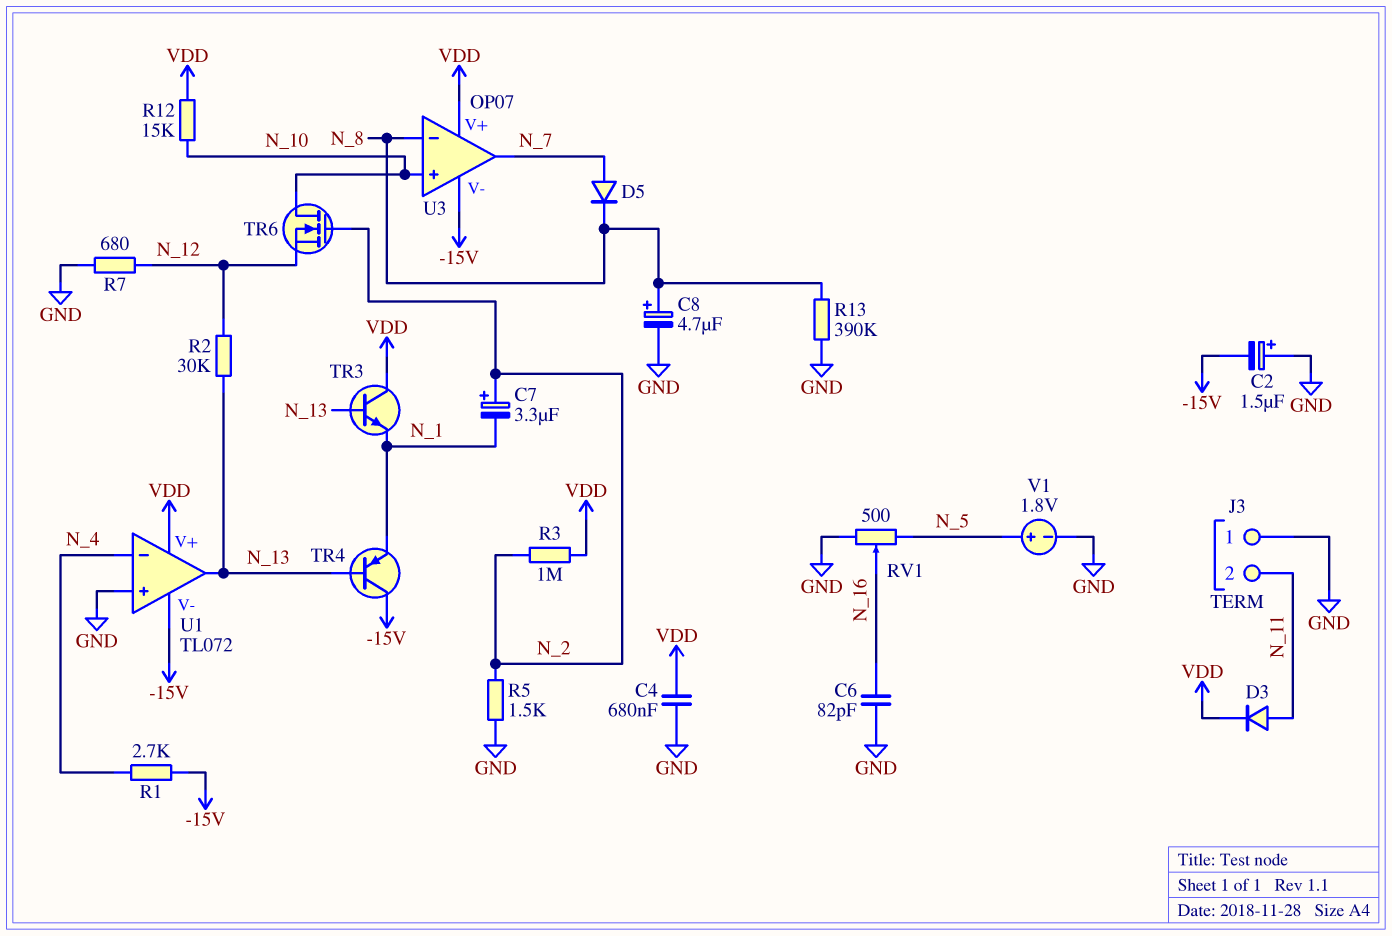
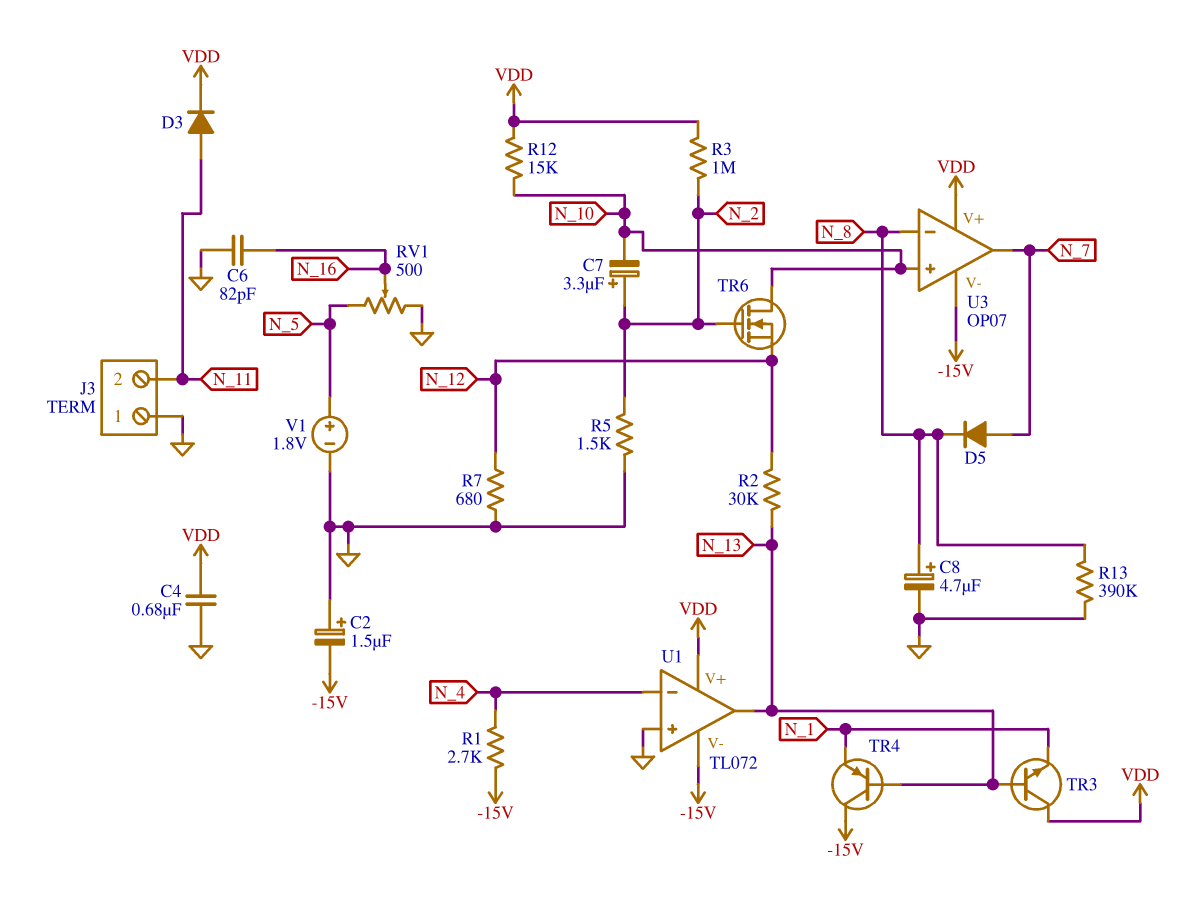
C7: 3.3uF (plus N_2, minus N_1) -> 3.3uF (plus N_2, minus N_10)

